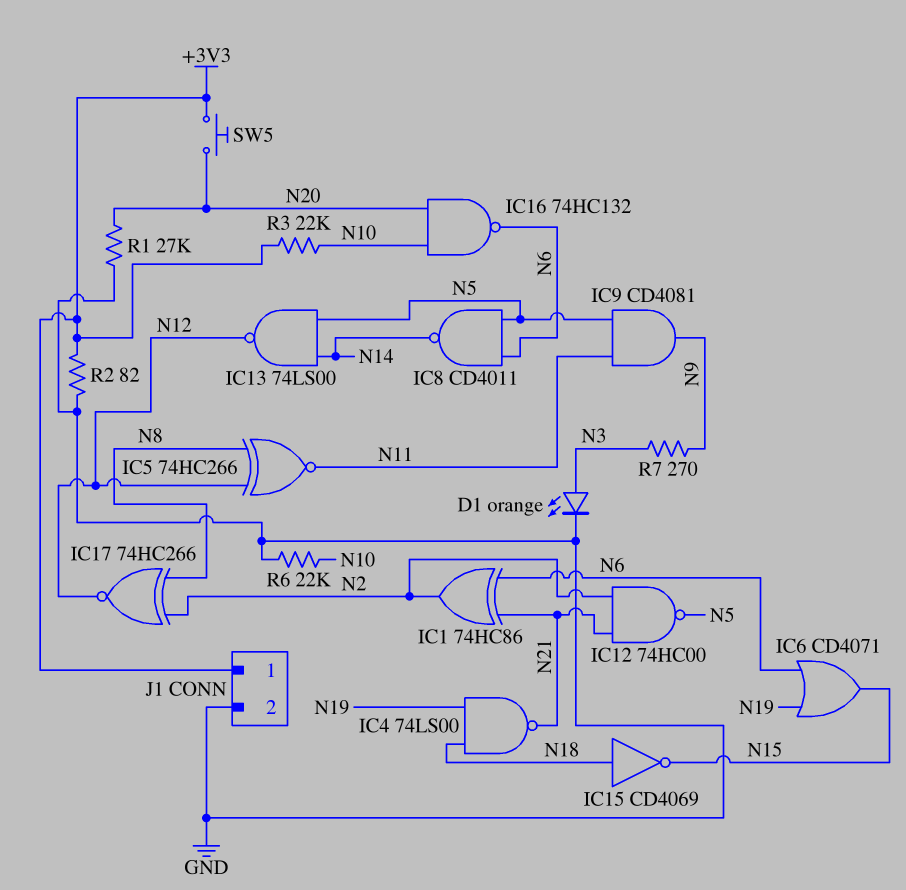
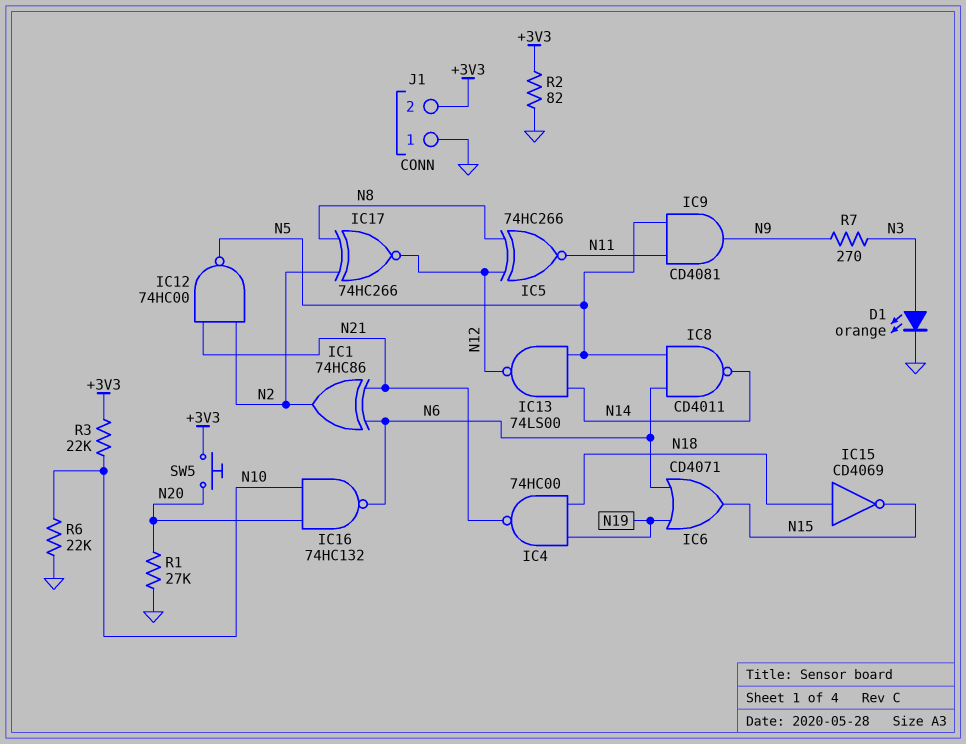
IC4: NAND 74LS00 (in N18, in N19, out N21) -> NAND 74HC00 (in N18, in N19, out N21)
J1 pin 1: +3V3 -> GND
J1 pin 2: GND -> +3V3

